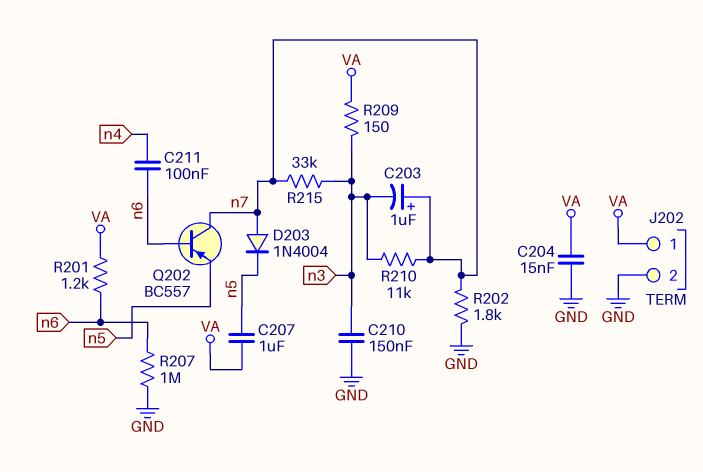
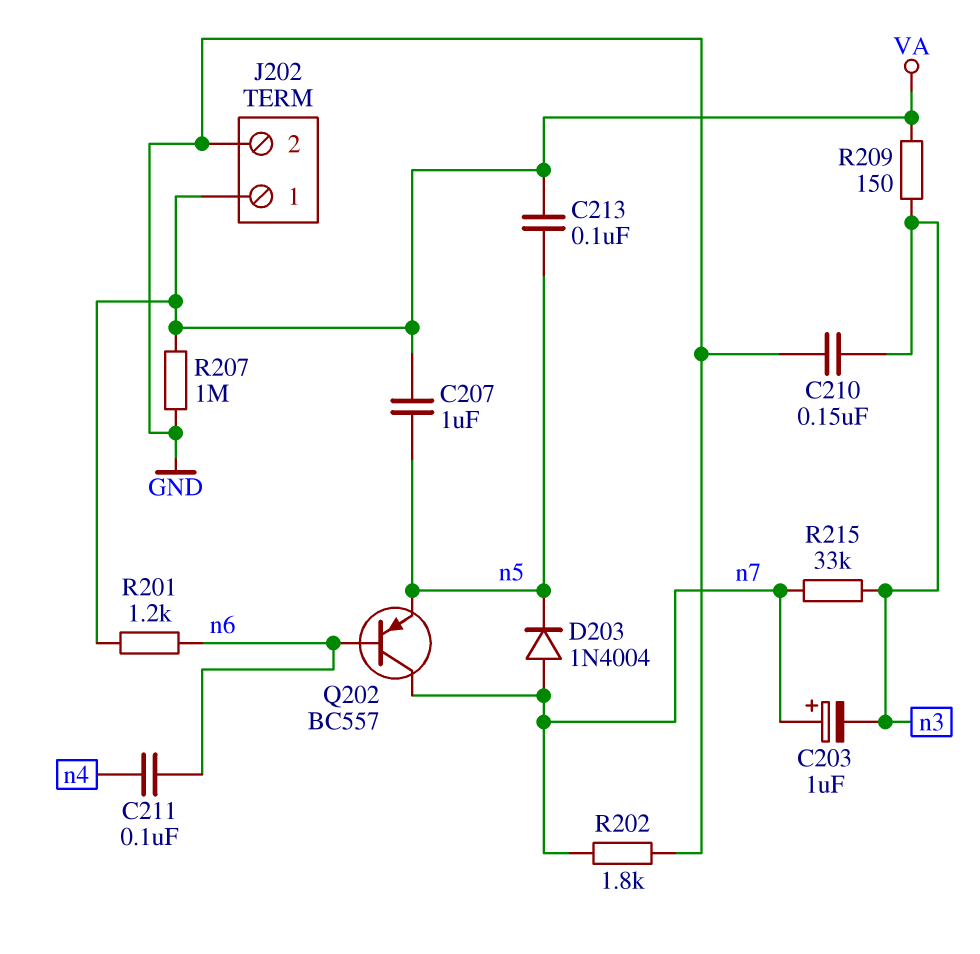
C204: 15nF (GND, VA) -> none
C213: none -> 100nF (VA, n5)
R207: 1M (GND, n6) -> 1M (GND, VA)
R210: 11k (n3, n7) -> none

